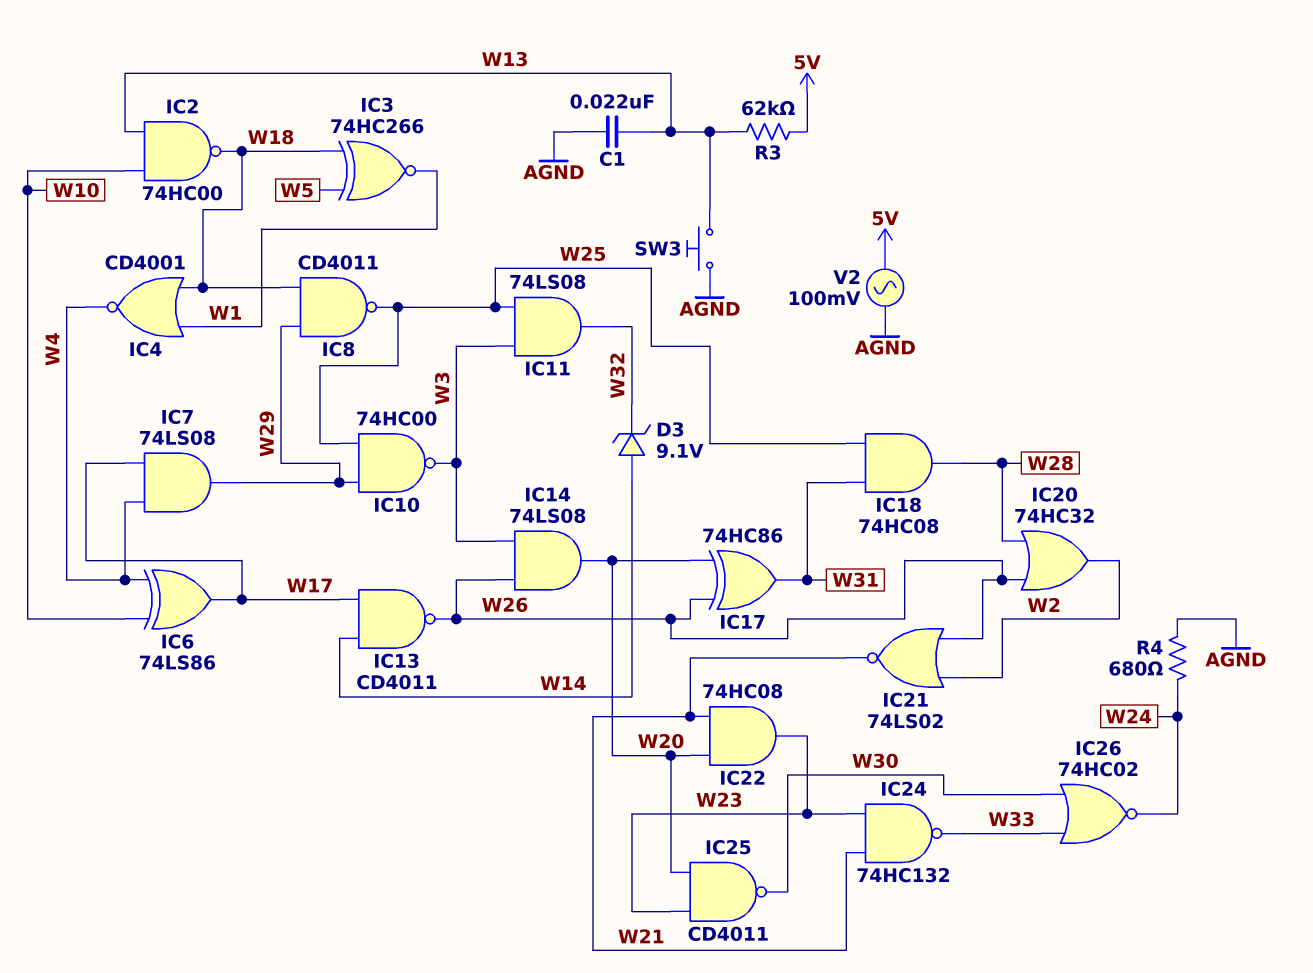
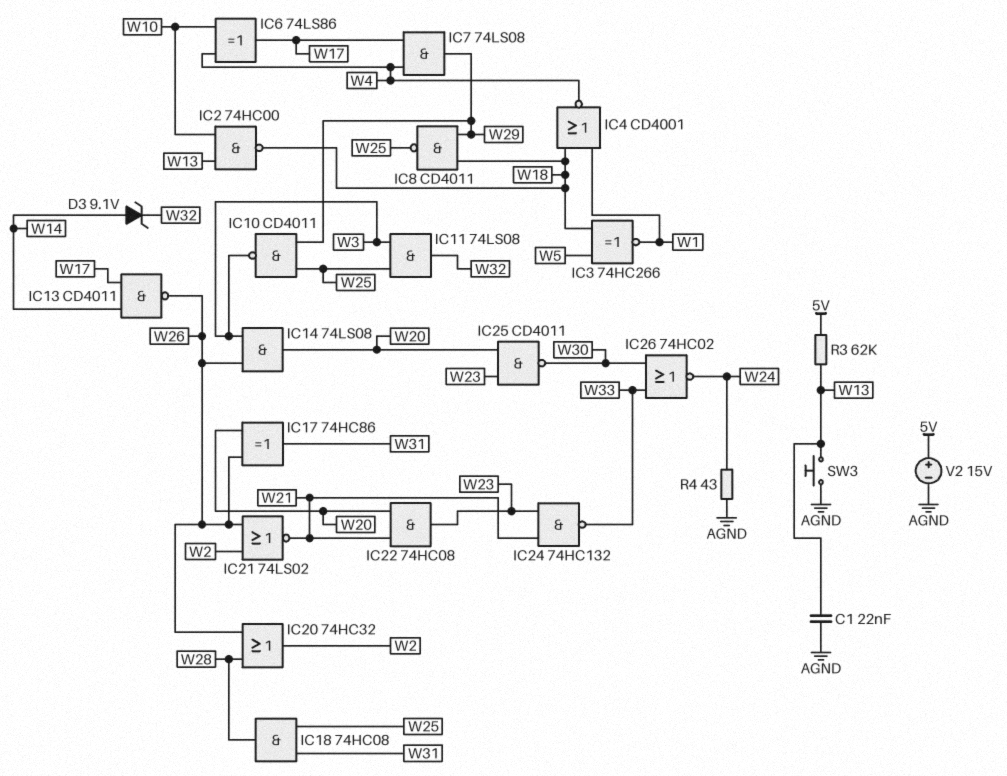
IC10: NAND 74HC00 (in W25, in W29, out W3) -> NAND CD4011 (in W25, in W29, out W3)
R4: 680 (AGND, W24) -> 43 (AGND, W24)
V2: AC 100mV (5V, AGND) -> 15V (plus 5V, minus AGND)

